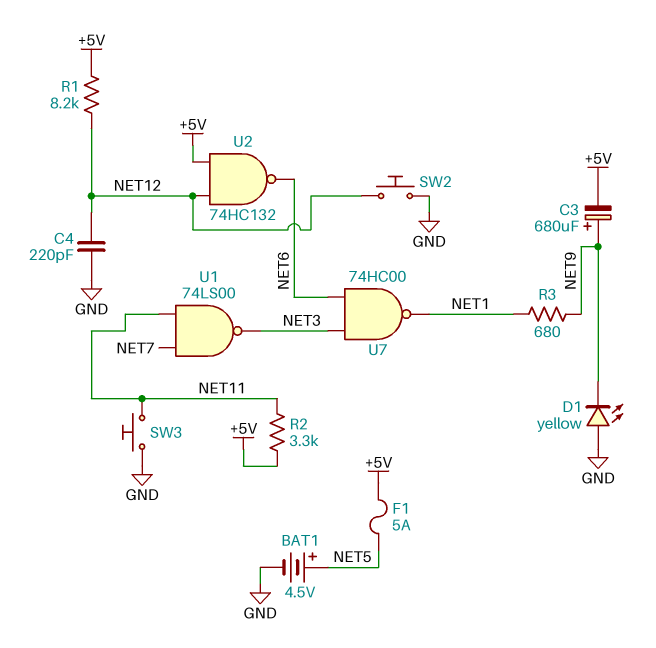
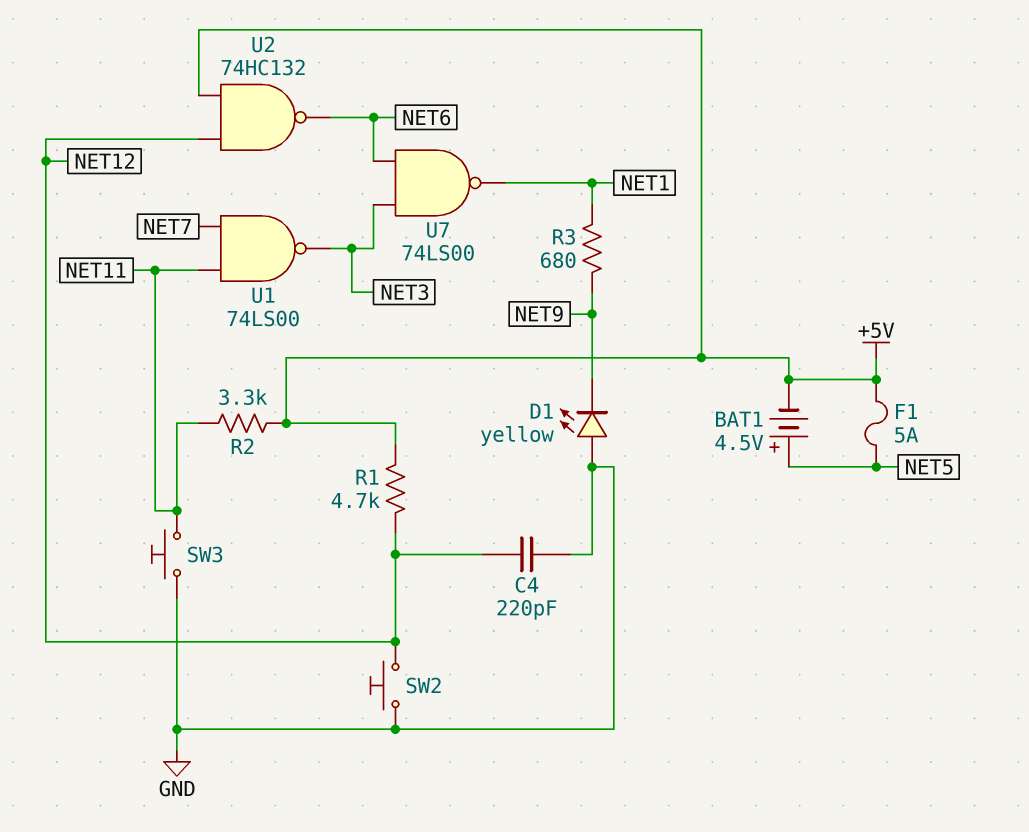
BAT1: 4.5V (plus NET5, minus GND) -> 4.5V (plus NET5, minus +5V)
C3: 680uF (plus NET9, minus +5V) -> none
R1: 8.2k (+5V, NET12) -> 4.7k (+5V, NET12)
U7: NAND 74HC00 (in NET3, in NET6, out NET1) -> NAND 74LS00 (in NET3, in NET6, out NET1)

